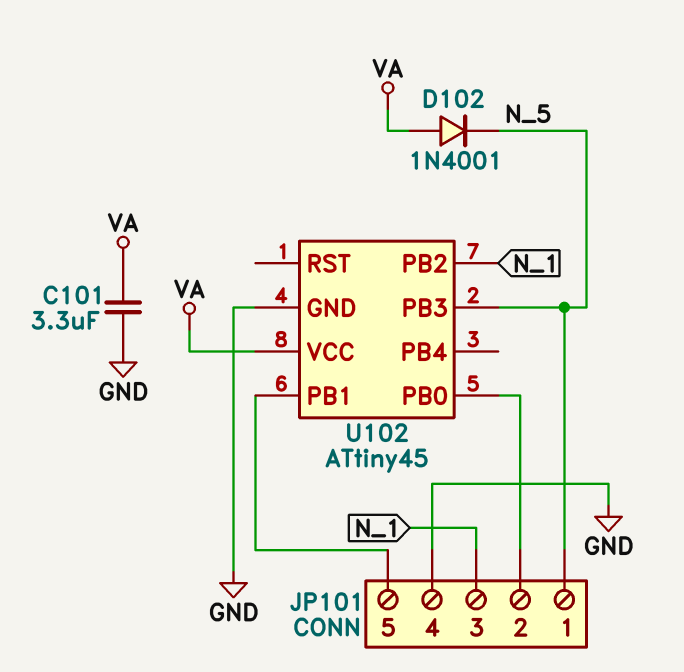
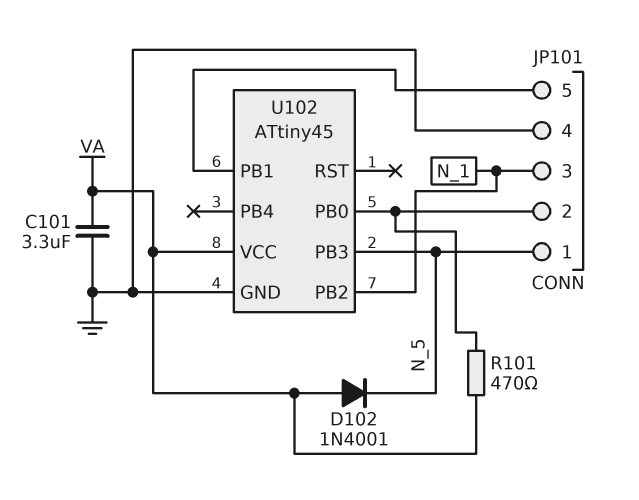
R101: none -> 470 (JP101/2, VA)

